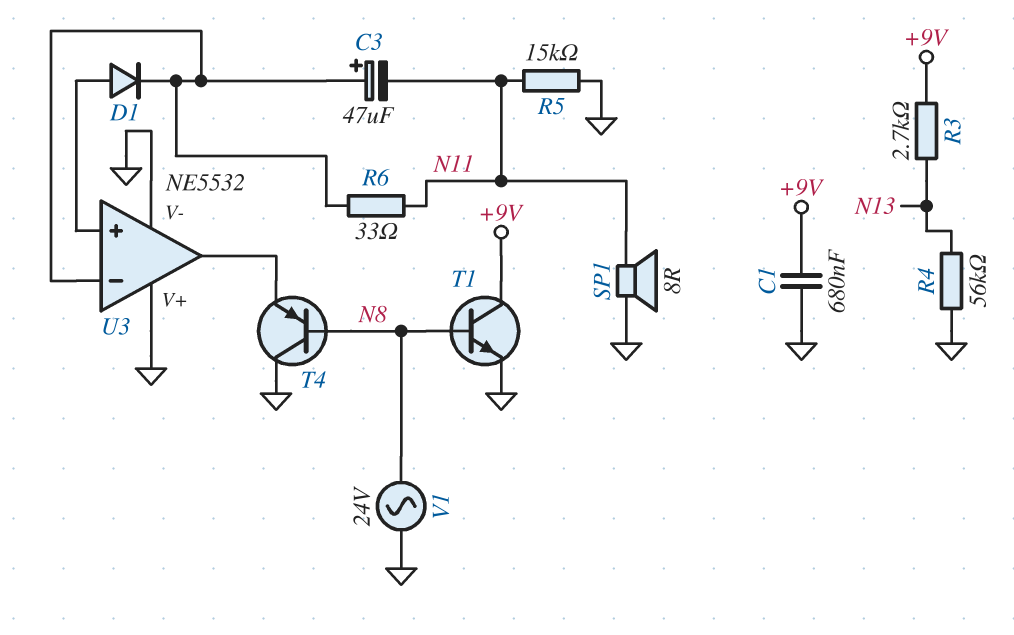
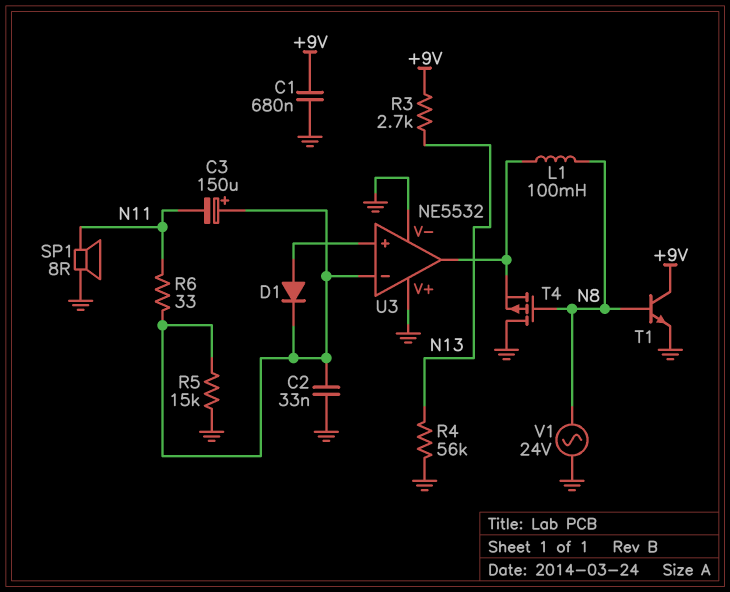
C2: none -> 33nF (GND, U3/in-)
C3: 47uF (plus U3/in-, minus N11) -> 150uF (plus U3/in-, minus N11)
L1: none -> 100mH (N8, U3/out)
R5: 15k (GND, N11) -> 15k (GND, U3/in-)
T4: PNP (B N8, C GND, E U3/out) -> PMOS (G N8, D GND, S U3/out)

